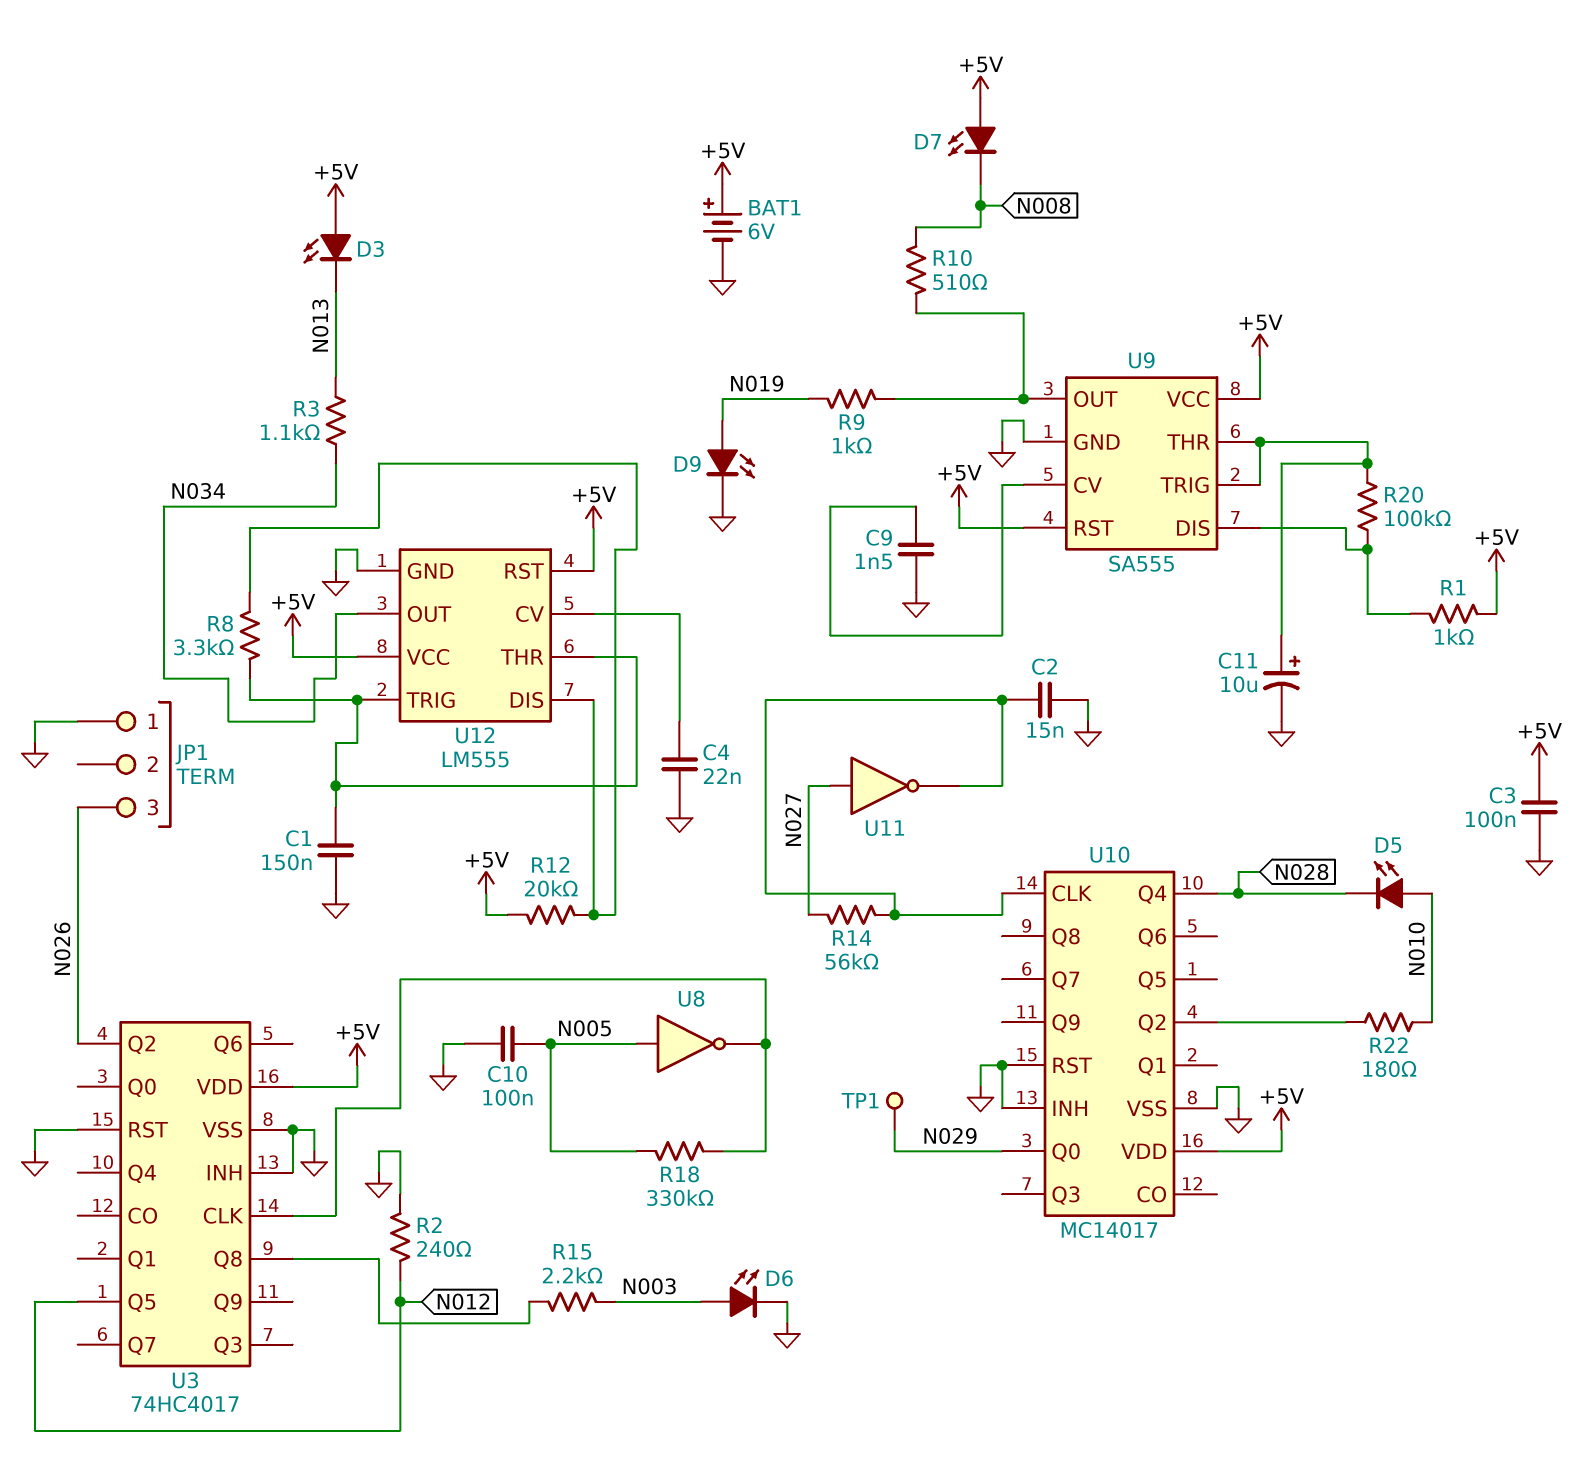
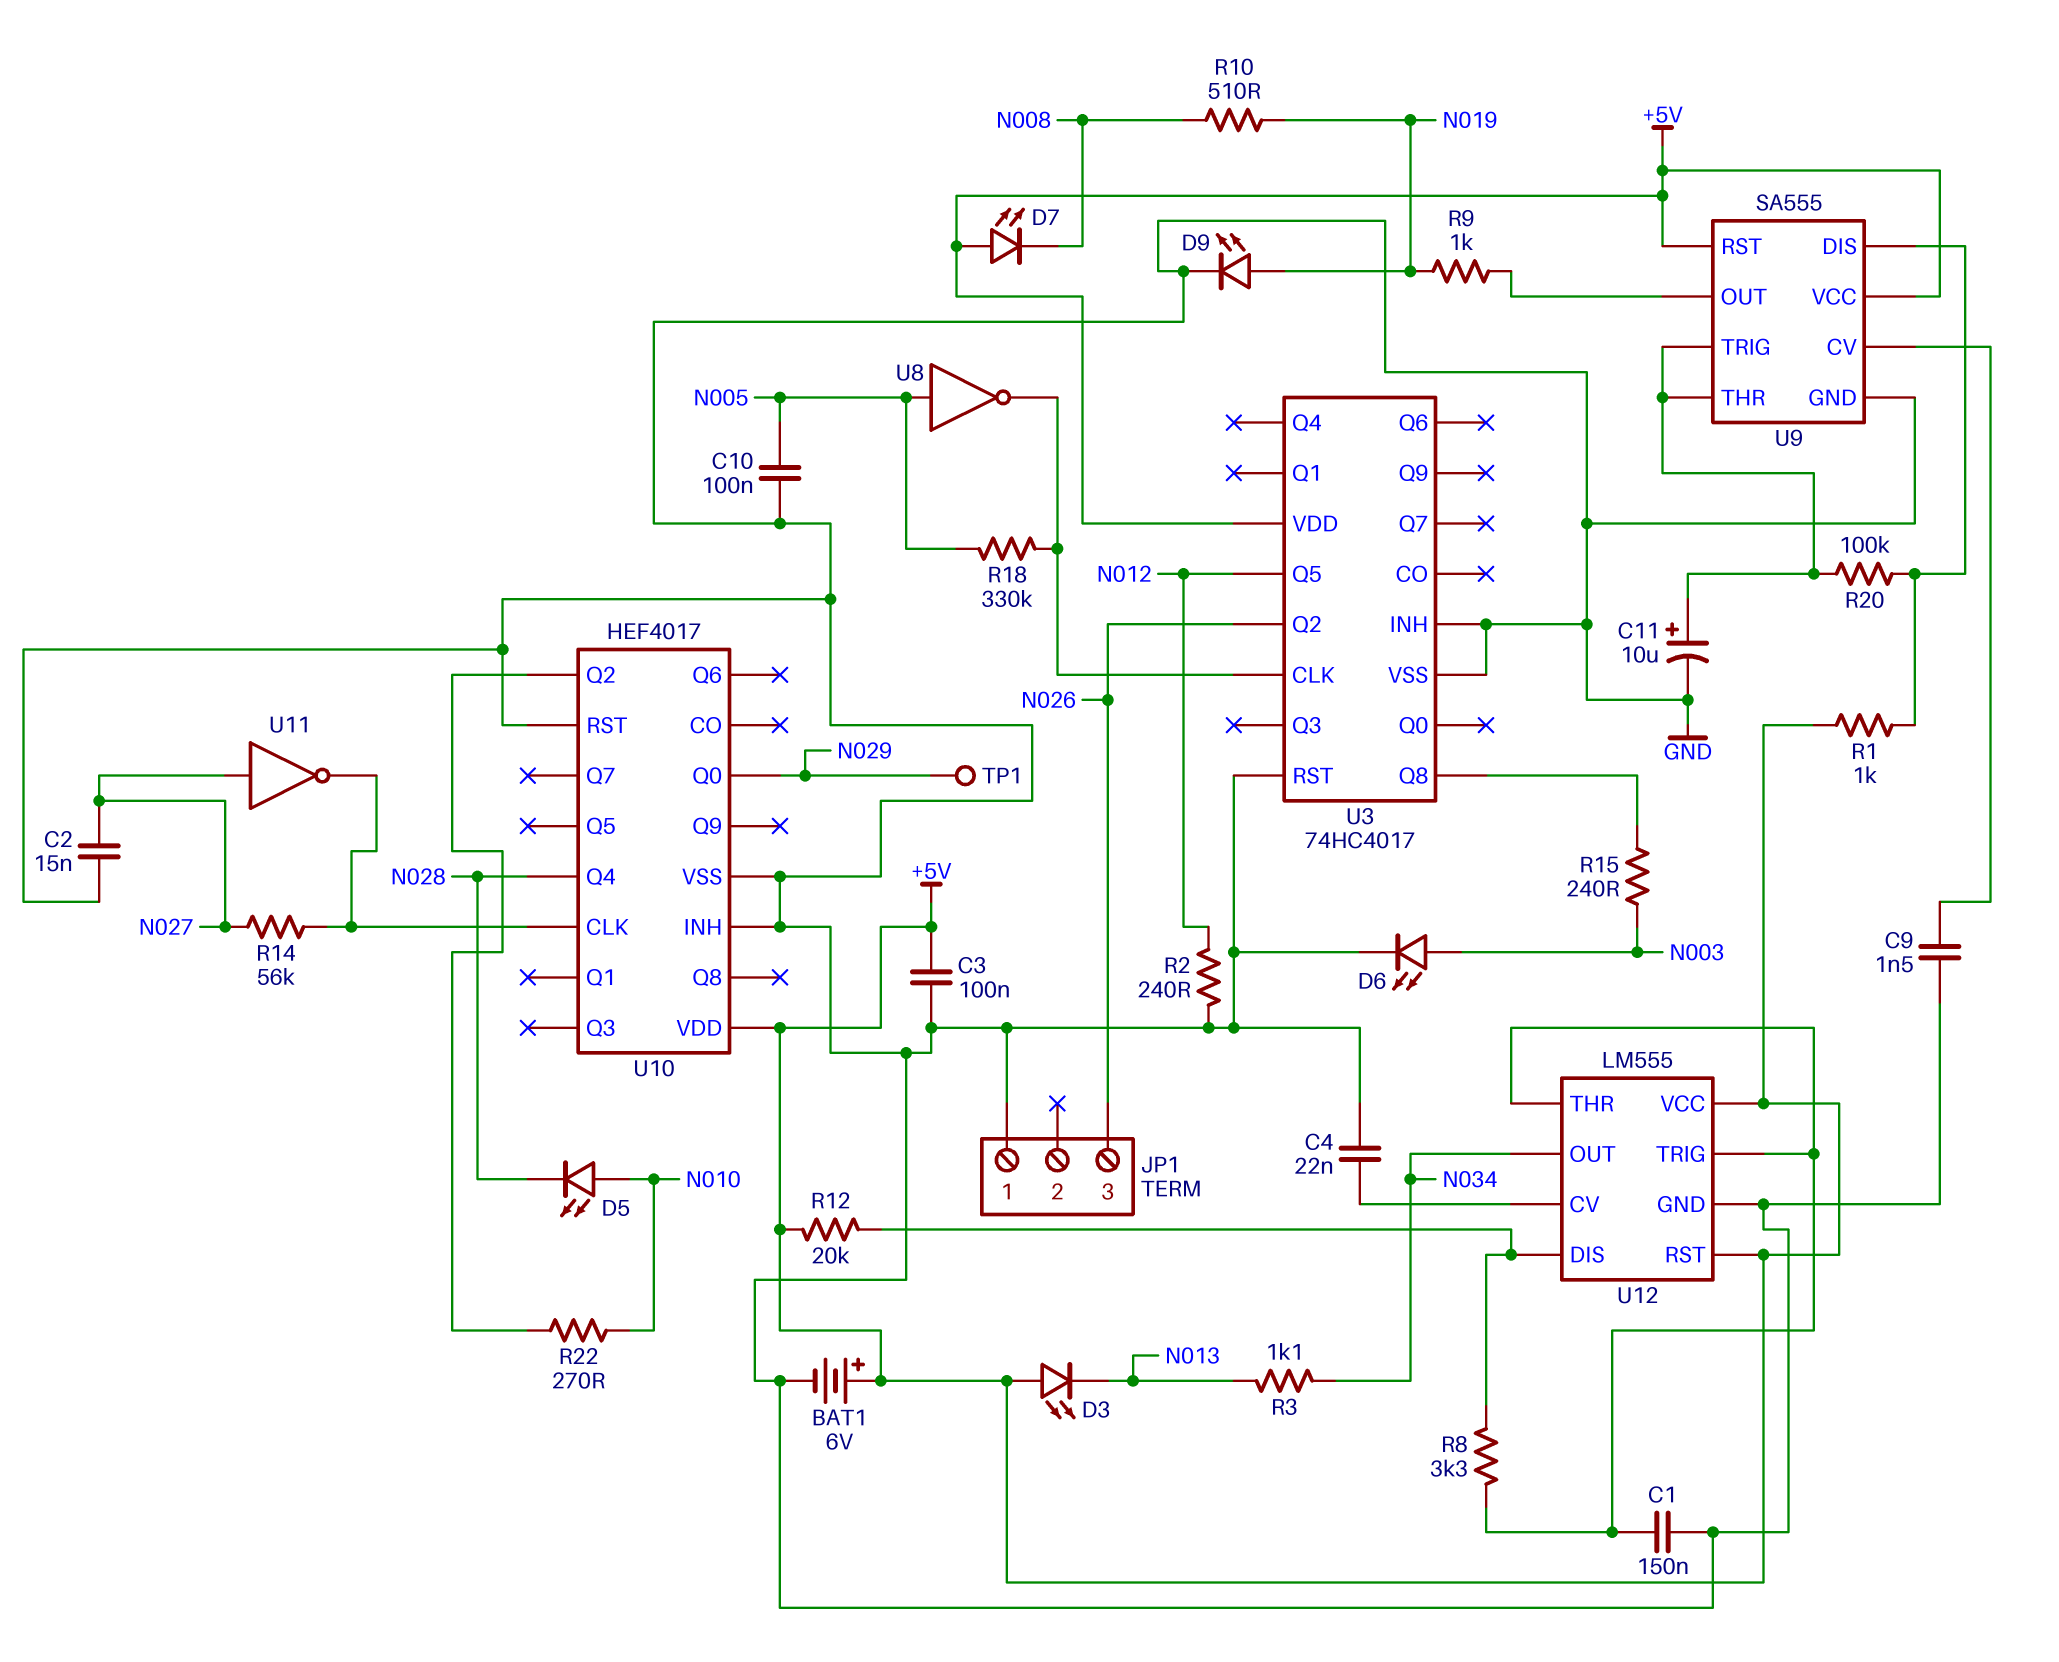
C2: 15nF (GND, U10/CLK) -> 15nF (GND, N027)
R10: 510 (N008, U9/OUT) -> 510 (N008, N019)
R15: 2.2k (N003, U3/Q8) -> 240 (N003, U3/Q8)
R22: 180 (N010, U10/Q2) -> 270 (N010, U10/Q2)
U10: MC14017 -> HEF4017

